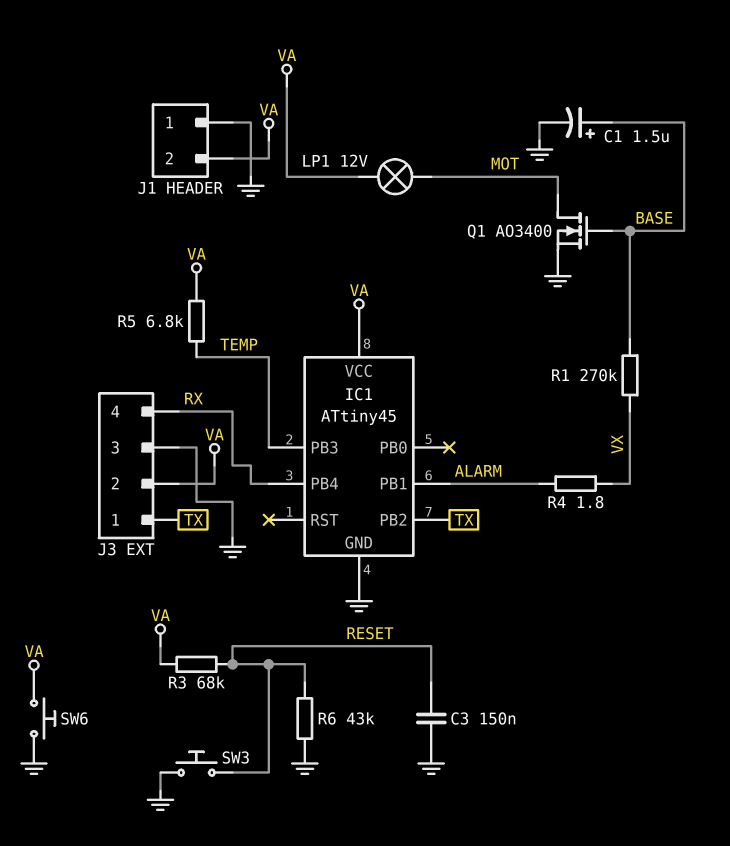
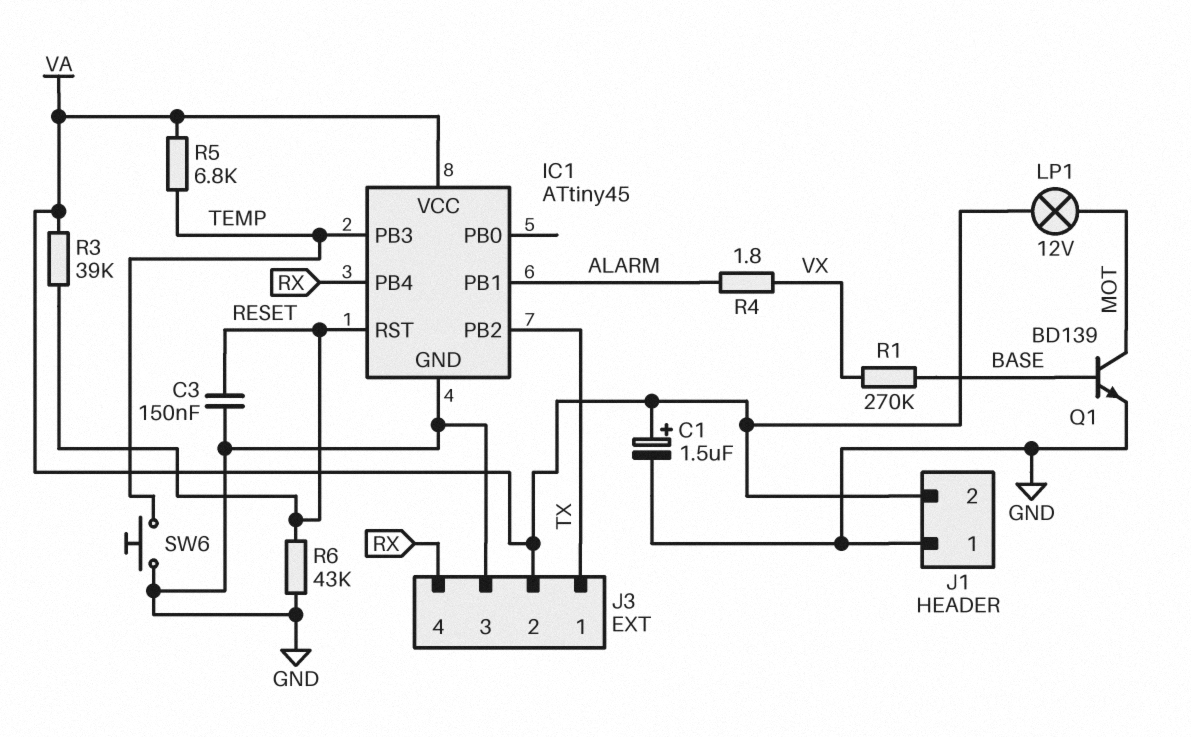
C1: 1.5uF (plus BASE, minus GND) -> 1.5uF (plus VA, minus GND)
IC1 pin RST: none -> RESET
Q1: NMOS AO3400 (G BASE, D MOT, S GND) -> NPN BD139 (B BASE, C MOT, E GND)
R3: 68k (RESET, VA) -> 39k (RESET, VA)
SW3: button (GND, RESET) -> none
SW6: button (GND, VA) -> button (GND, TEMP)

